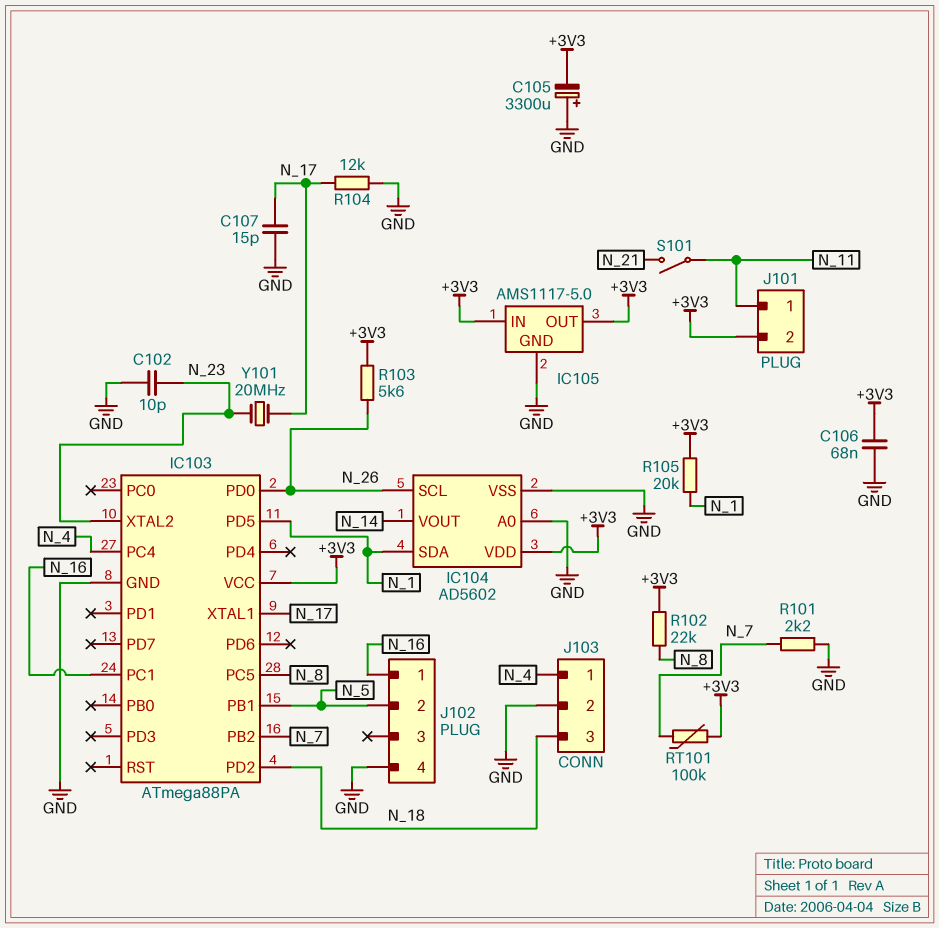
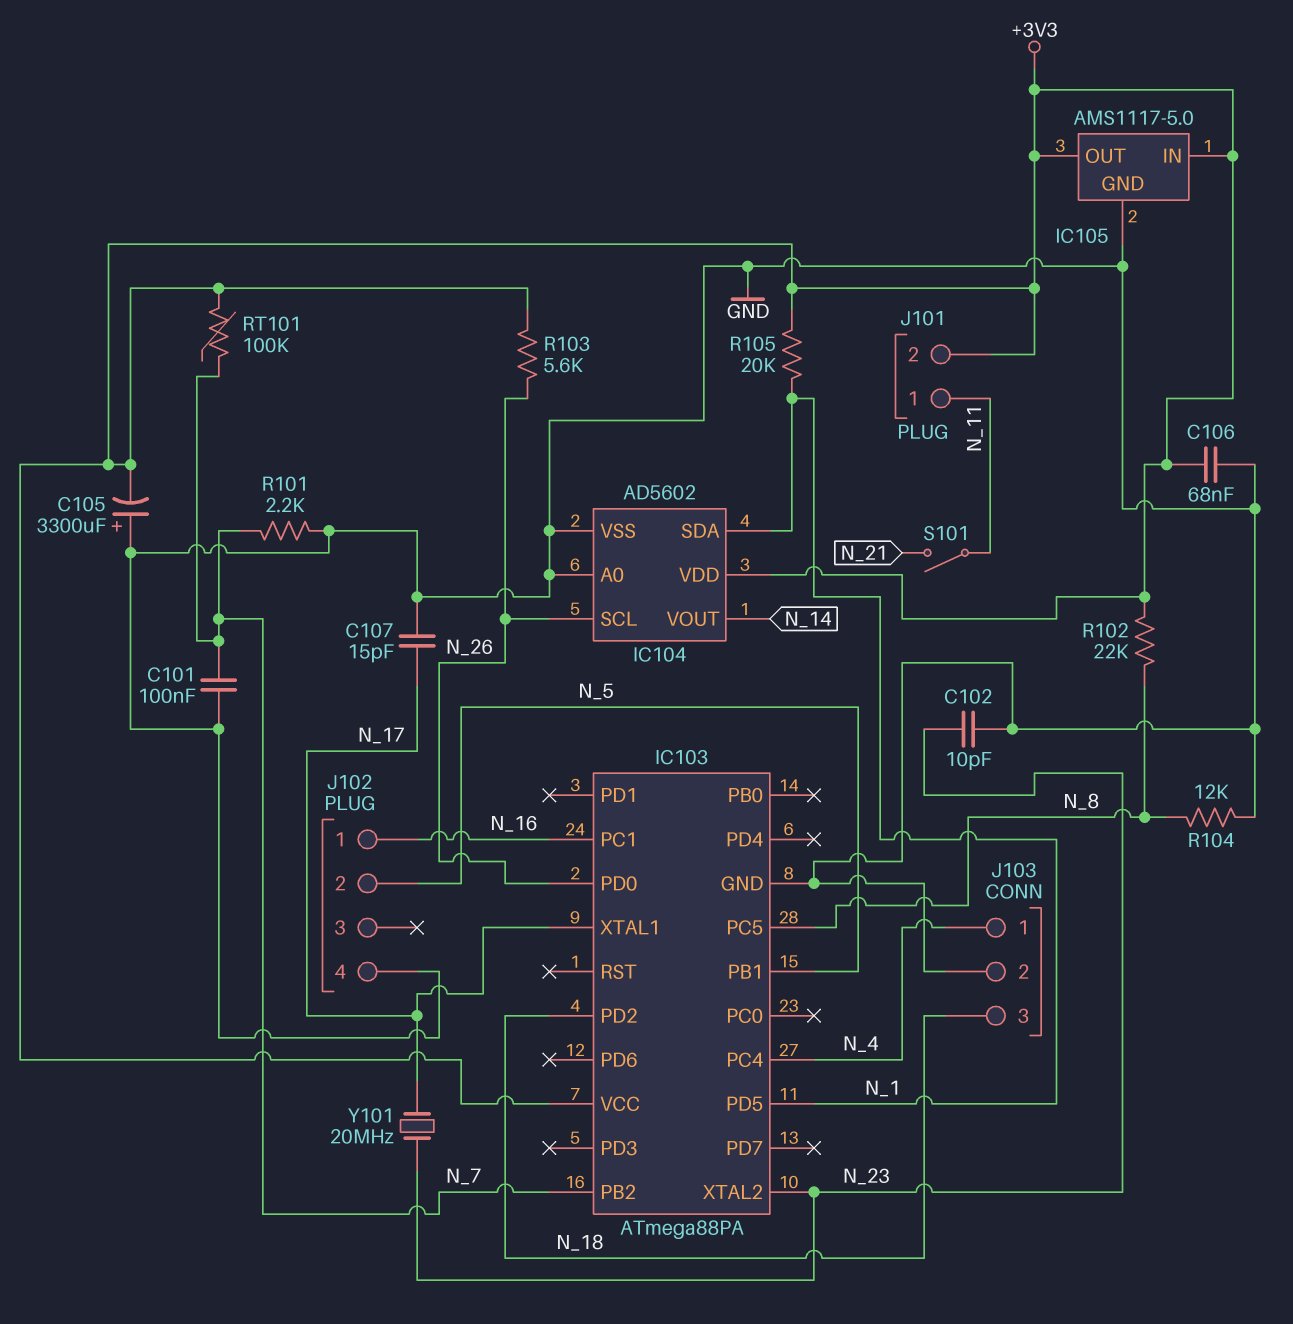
C101: none -> 100nF (GND, N_7)
R104: 12k (GND, N_17) -> 12k (GND, N_8)

